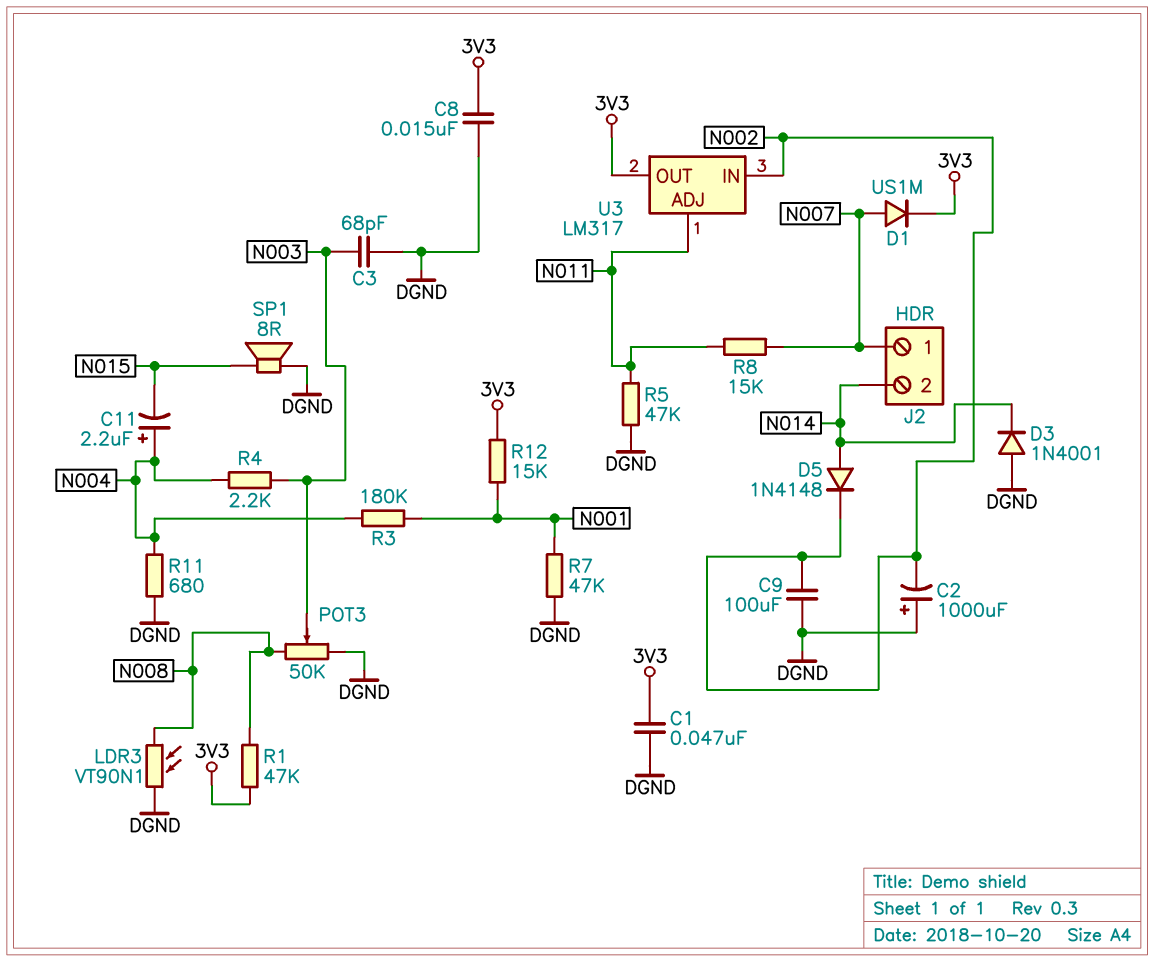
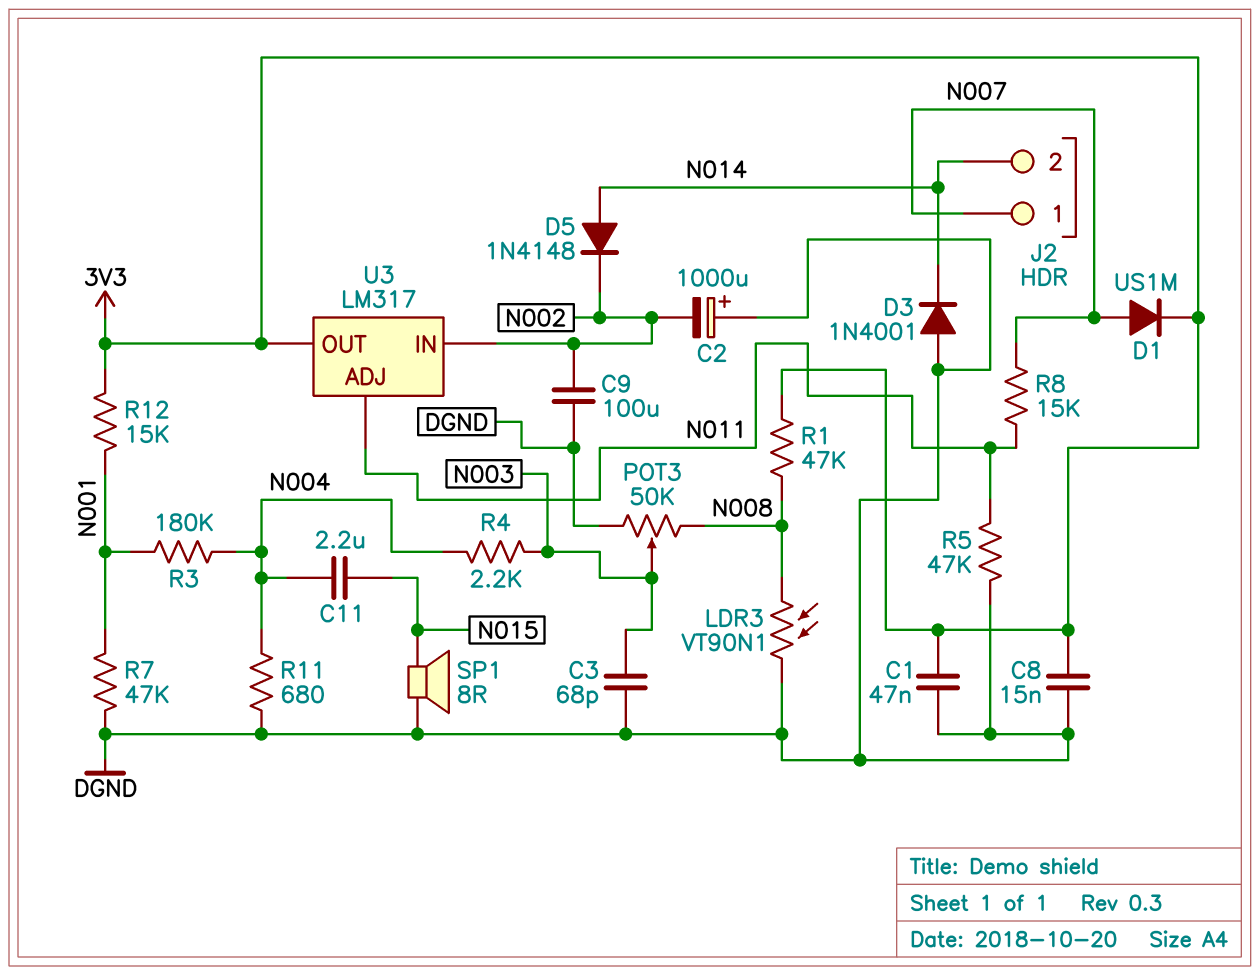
C11: 2.2uF (plus N004, minus N015) -> 2.2uF (N004, N015)

